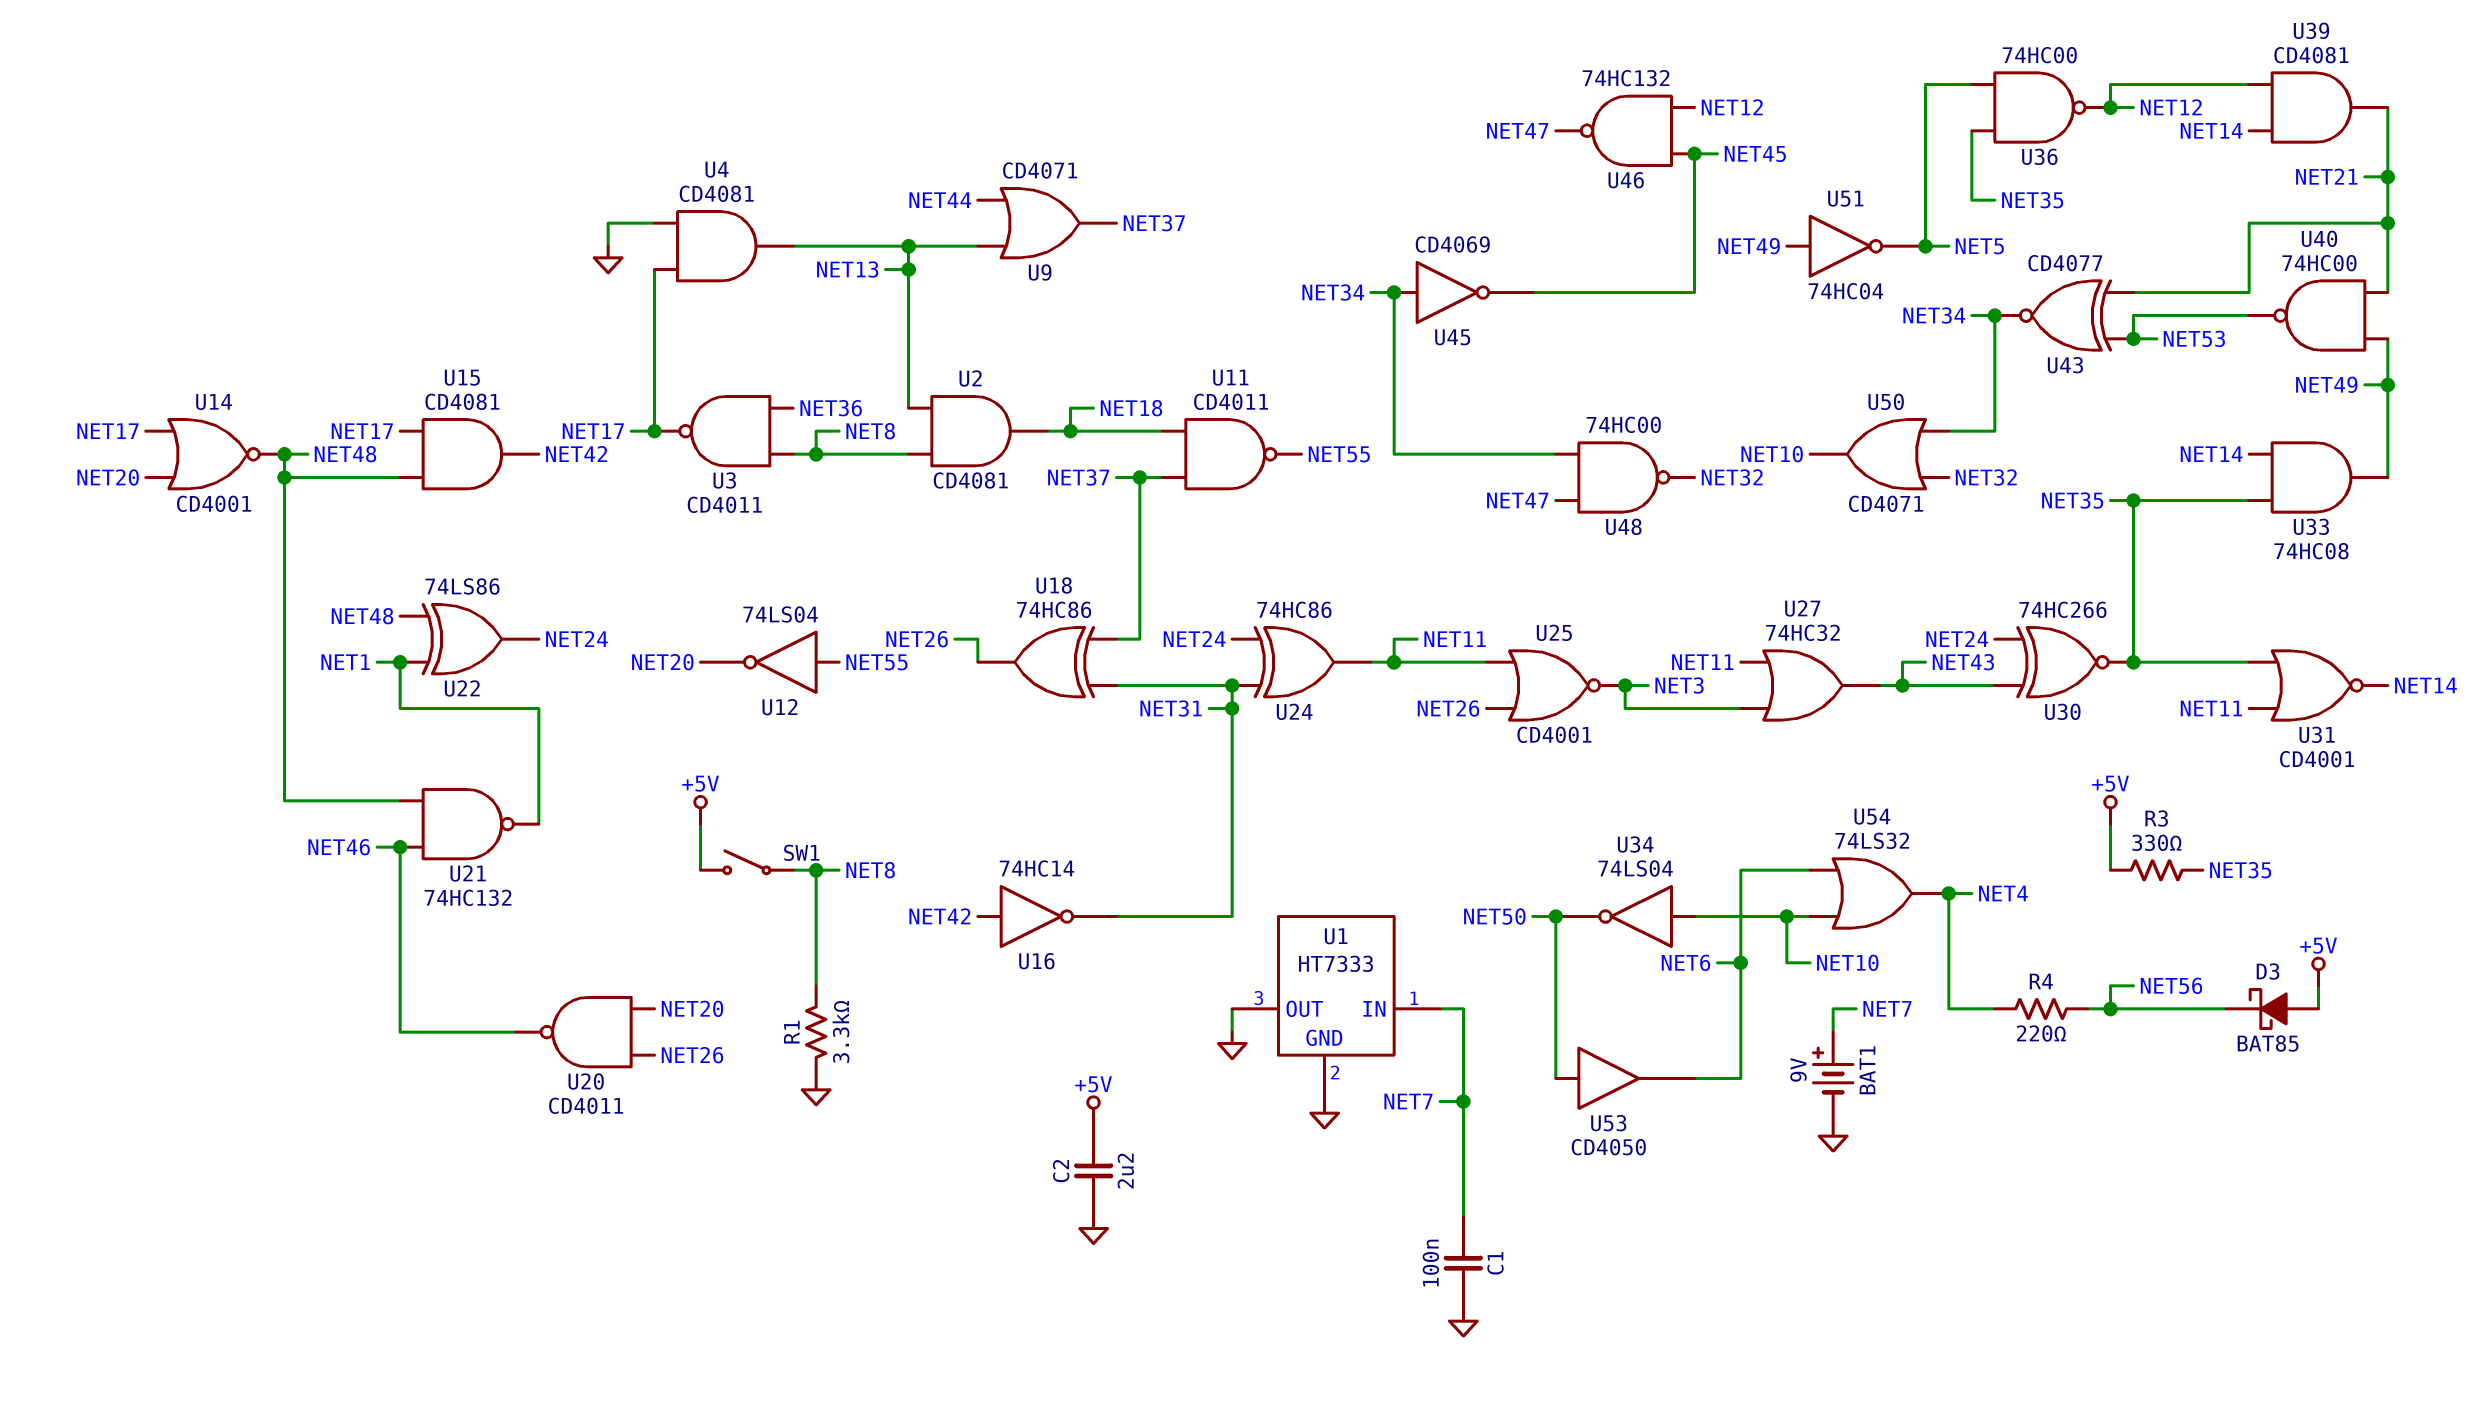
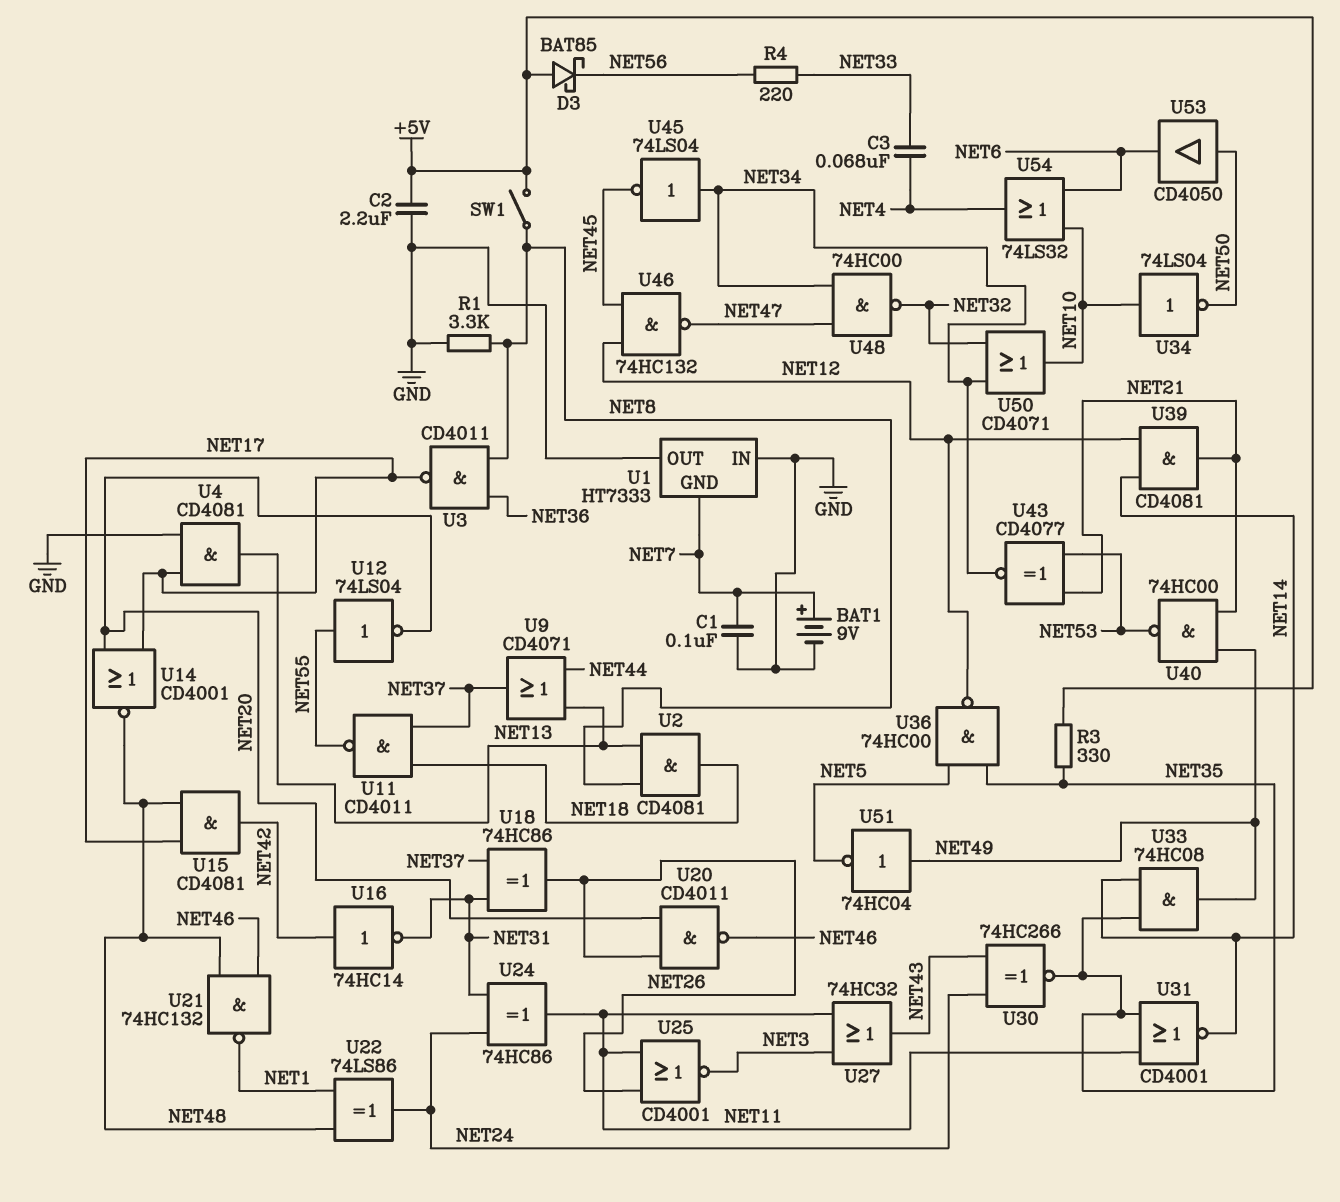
C3: none -> 68nF (NET4, NET33)
R4: 220 (NET4, NET56) -> 220 (NET33, NET56)
U1 pin GND: GND -> NET7
U1 pin IN: NET7 -> GND
U45: NOT CD4069 (in NET34, out NET45) -> NOT 74LS04 (in NET34, out NET45)

